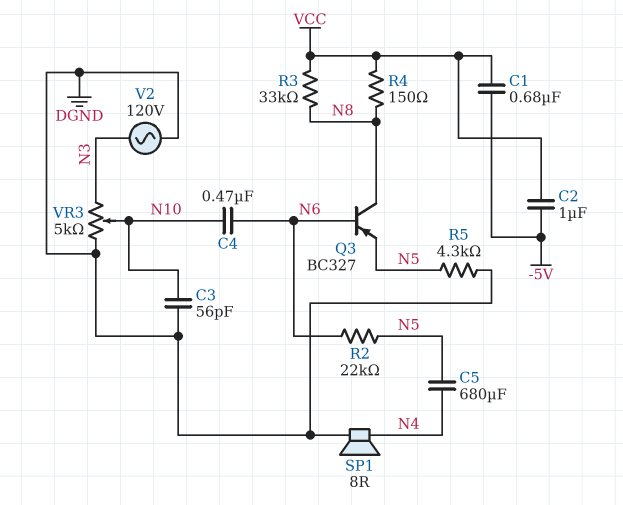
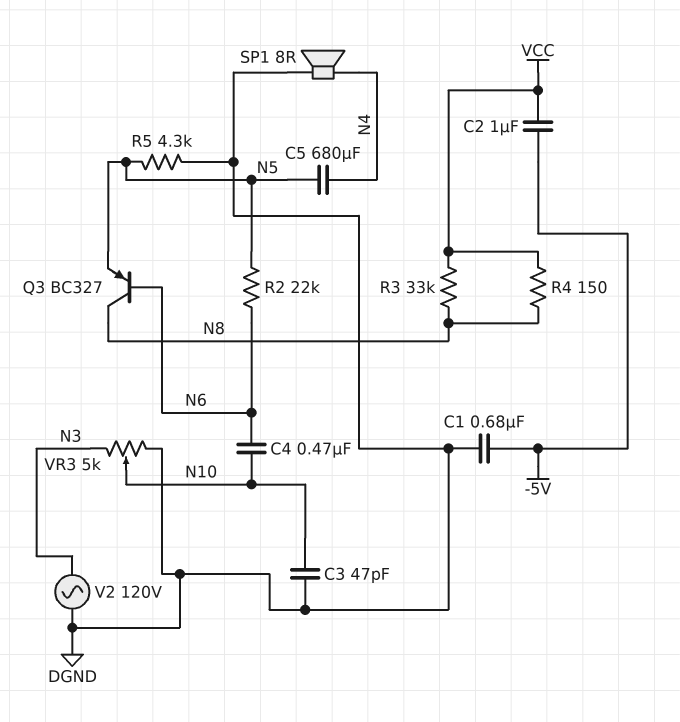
C1: 680nF (-5V, VCC) -> 680nF (-5V, DGND)
C3: 56pF (DGND, N10) -> 47pF (DGND, N10)

